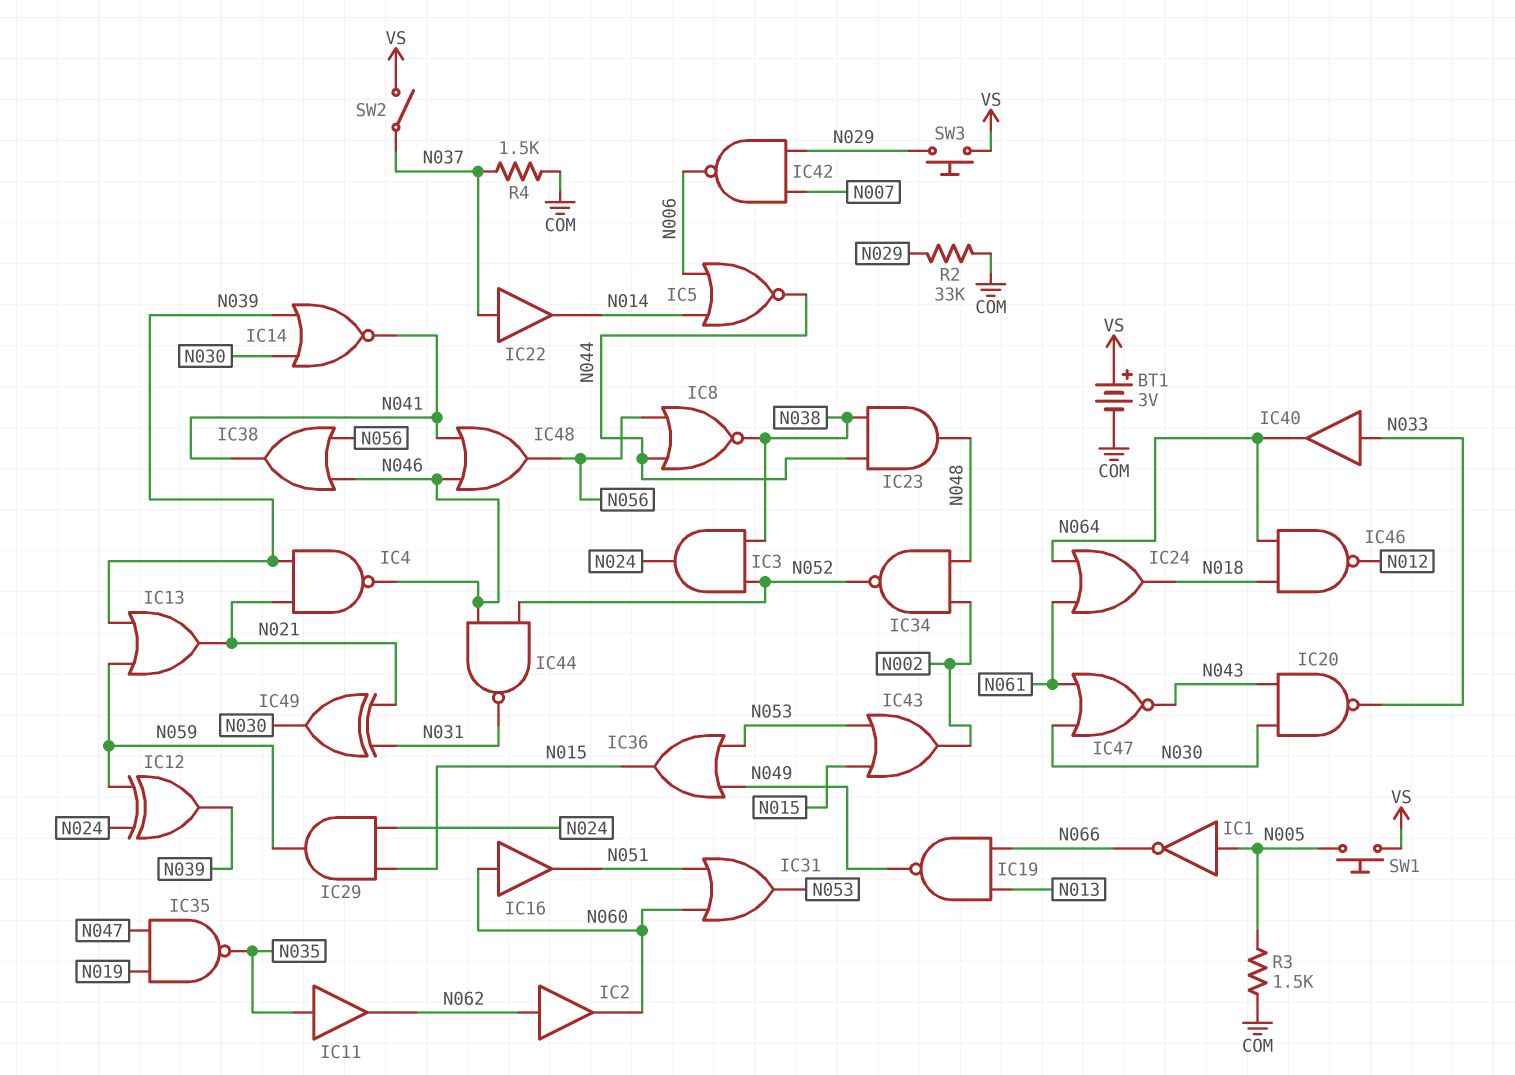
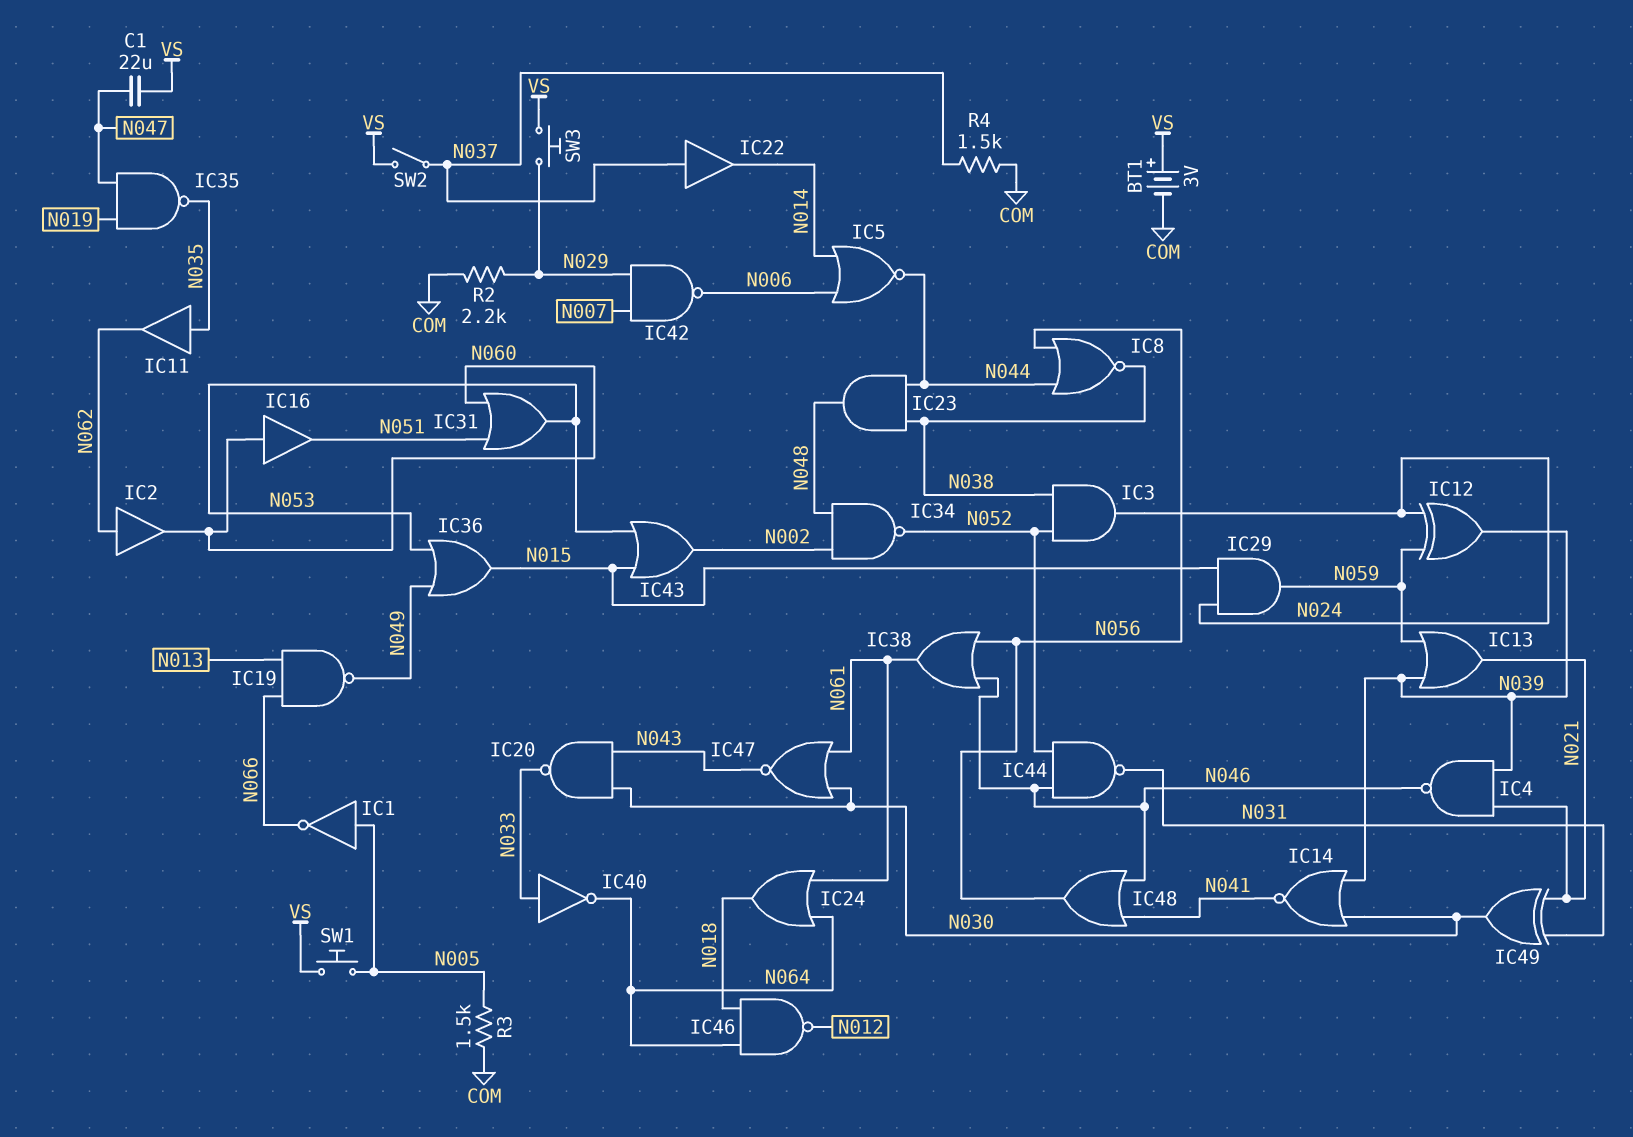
C1: none -> 22uF (N047, VS)
IC38: OR (in N046, in N056, out N041) -> OR (in N046, in N056, out N061)
IC40: buffer (in N033, out N064) -> NOT (in N033, out N064)
R2: 33k (COM, N029) -> 2.2k (COM, N029)

